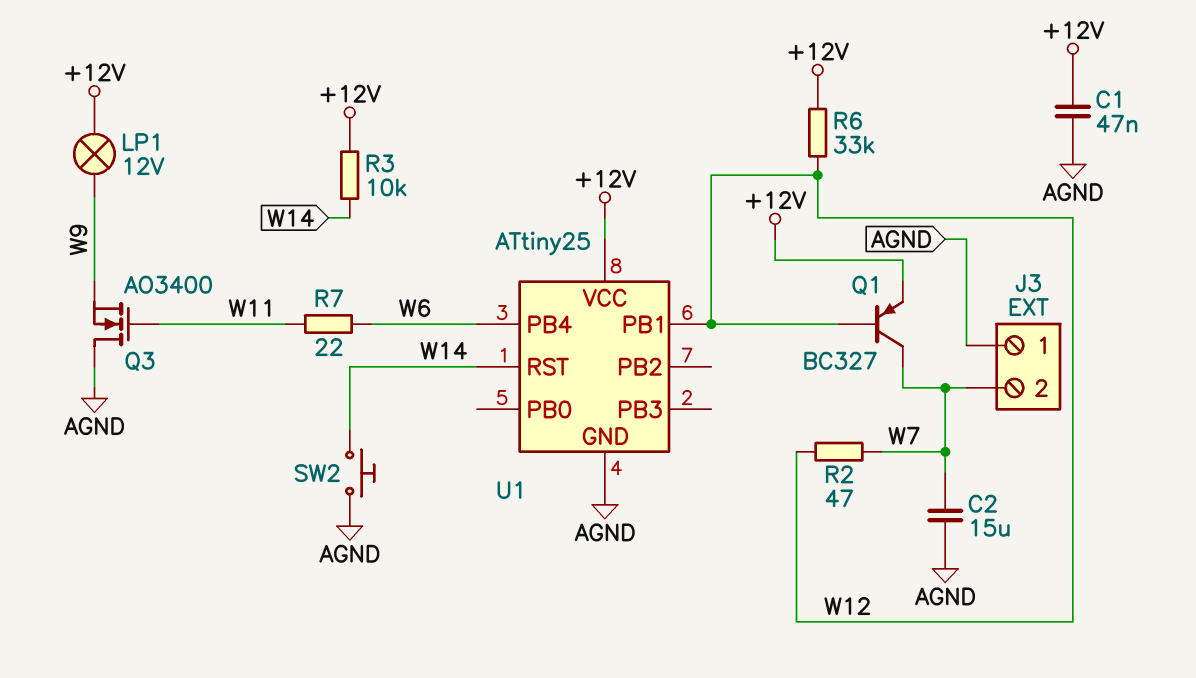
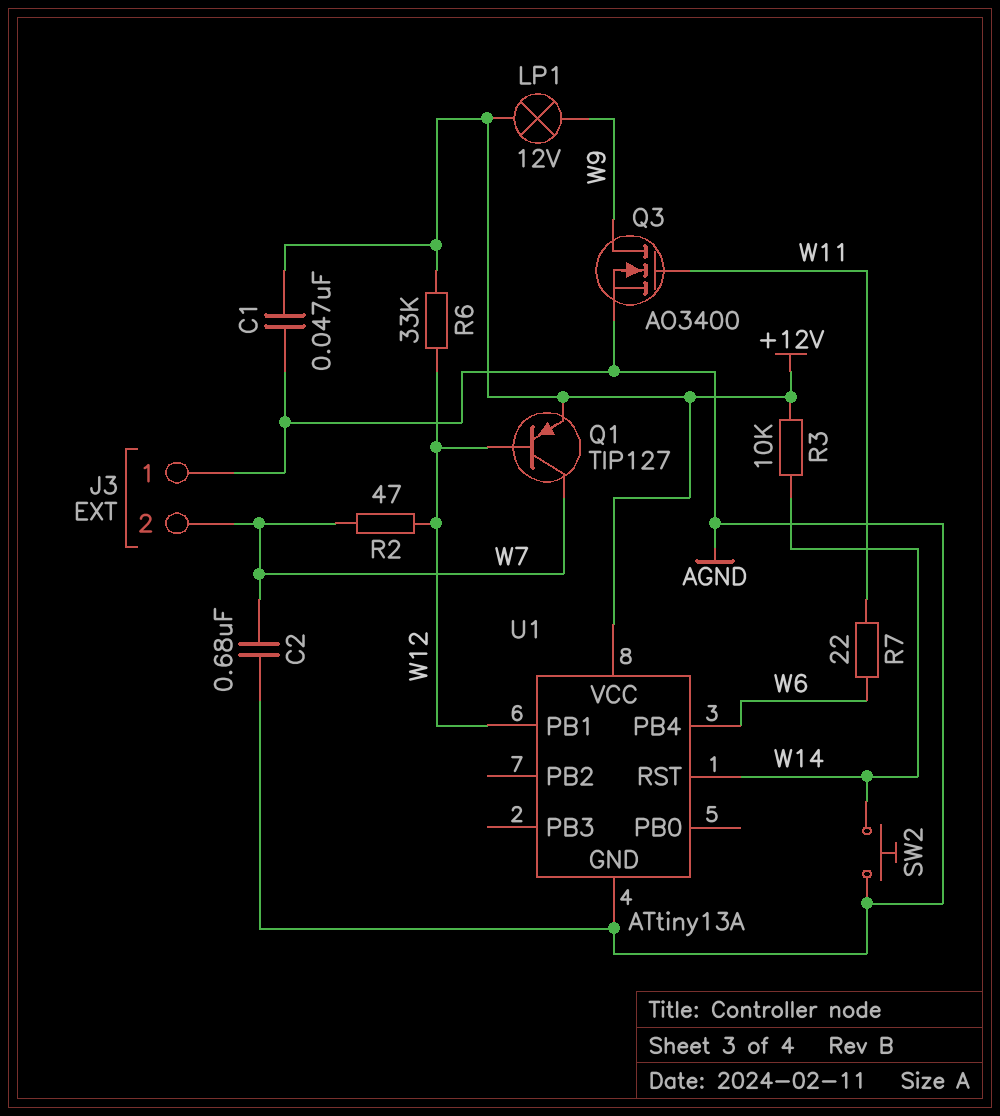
C2: 15uF (AGND, W7) -> 680nF (AGND, W7)
Q1: PNP BC327 (B W12, C W7, E +12V) -> PNP TIP127 (B W12, C W7, E +12V)
Q3: NMOS AO3400 (G W11, D AGND, S W9) -> NMOS AO3400 (G W11, D W9, S AGND)
U1: ATtiny25 -> ATtiny13A

